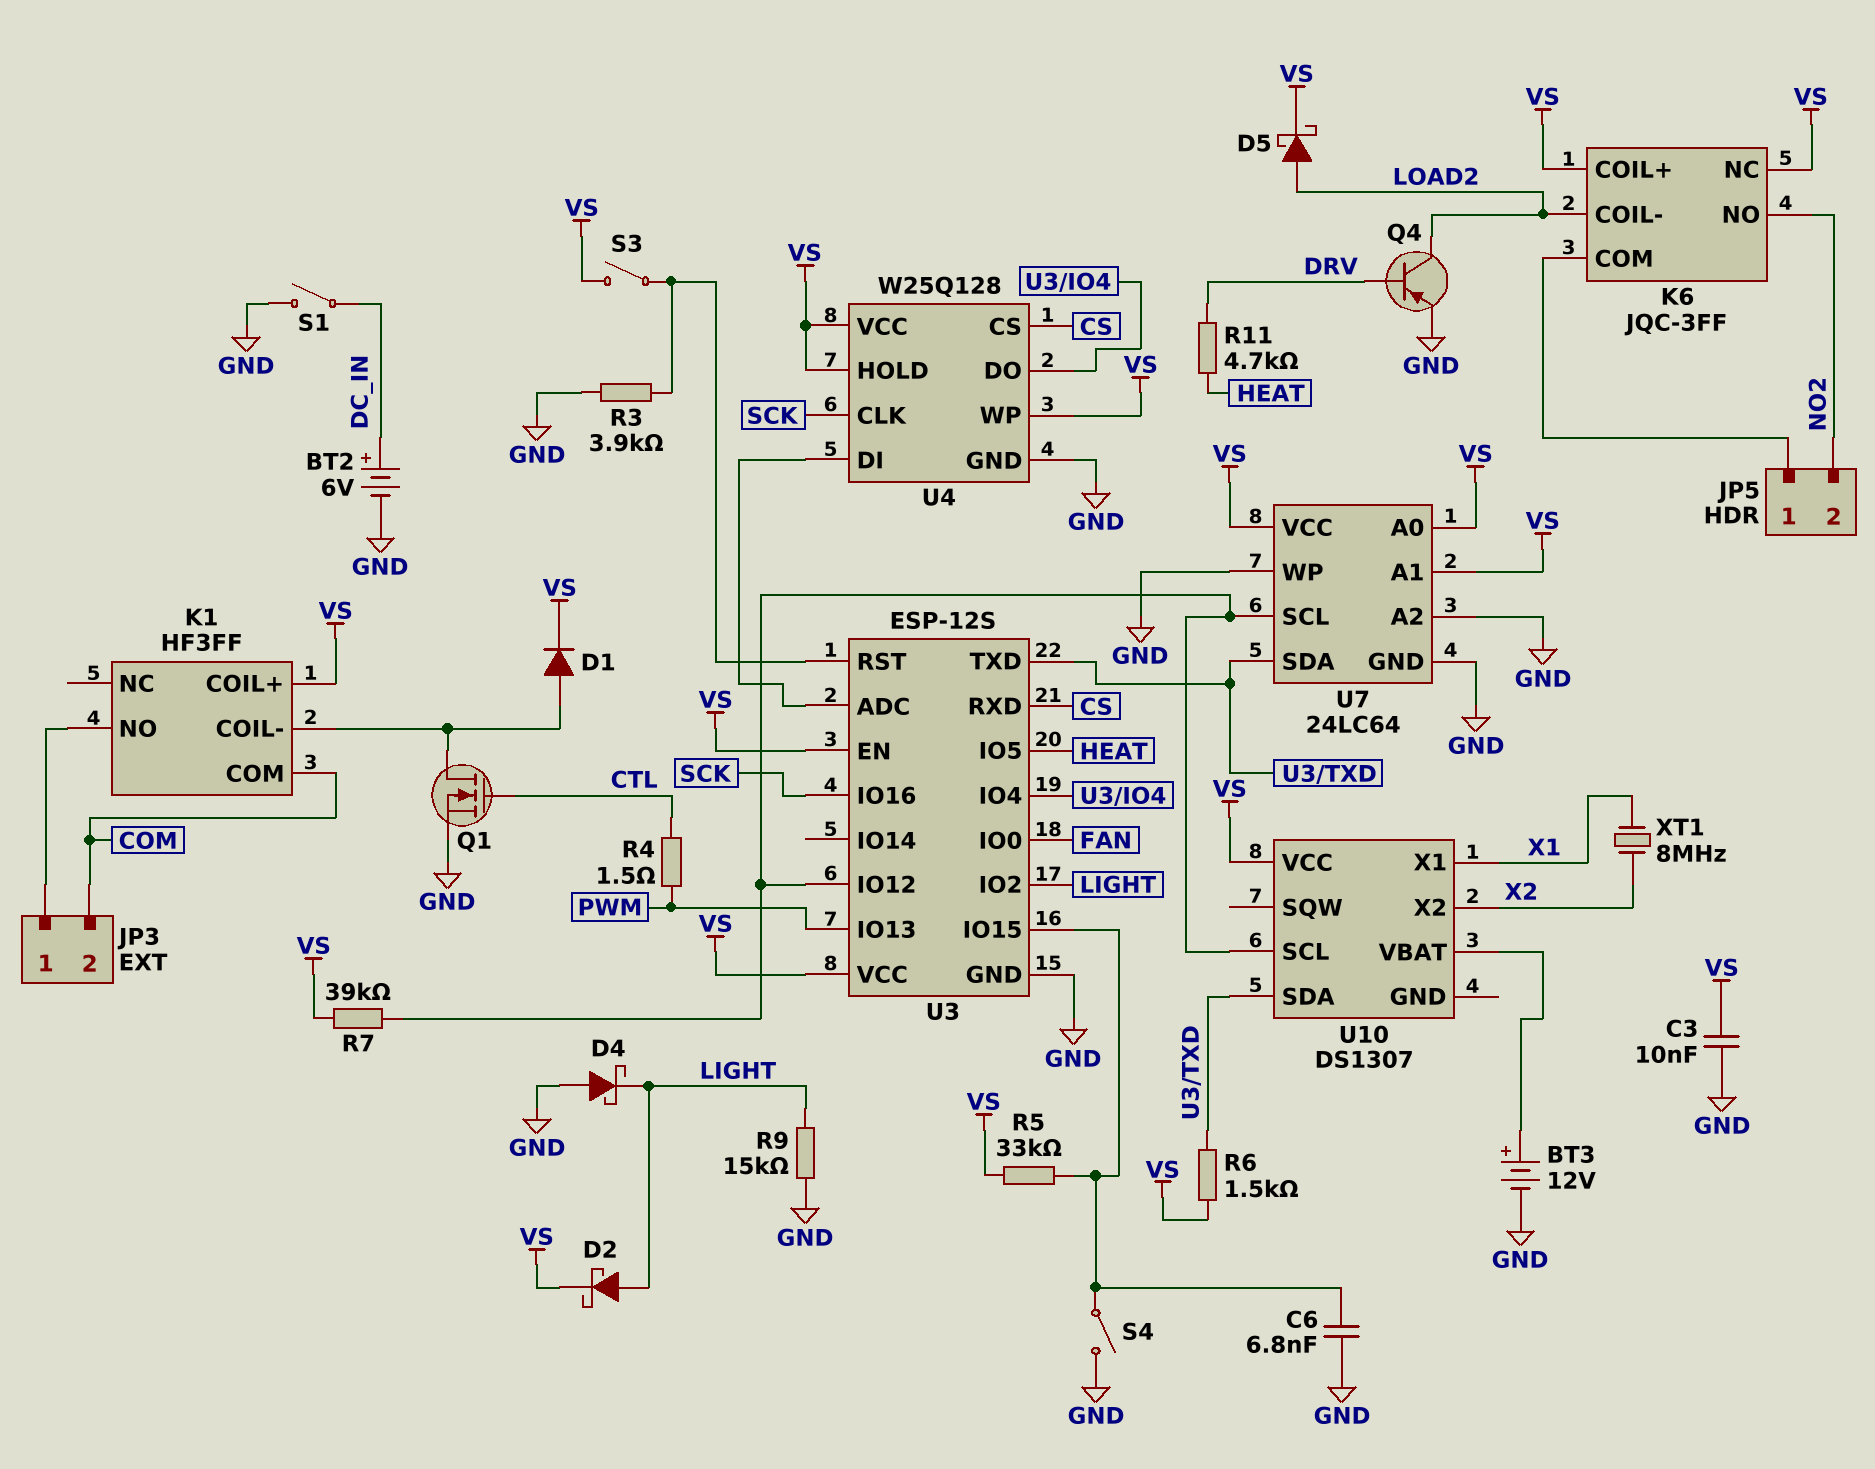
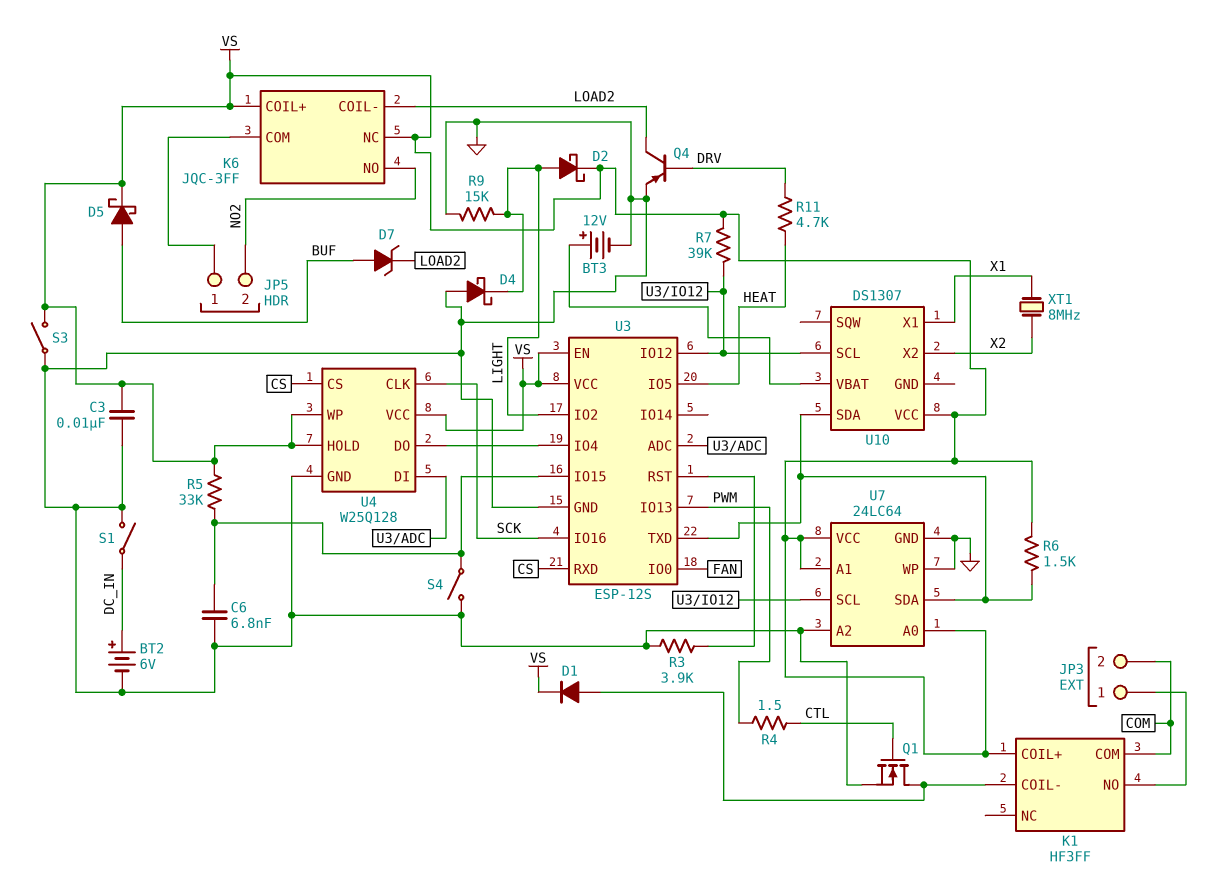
D5: schottky (A LOAD2, K VS) -> schottky (A BUF, K VS)
D7: none -> zener (A BUF, K LOAD2)
S3: switch (U3/RST, VS) -> switch (GND, VS)

